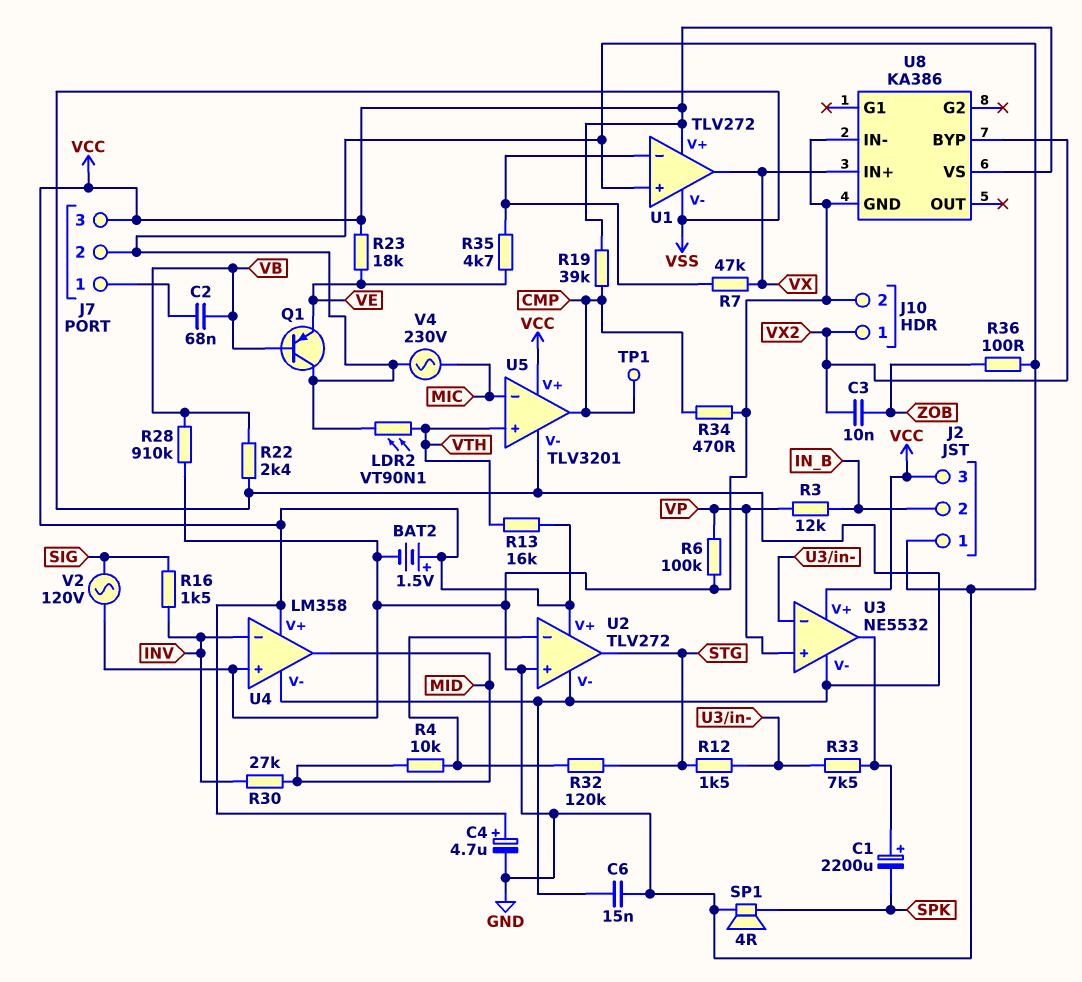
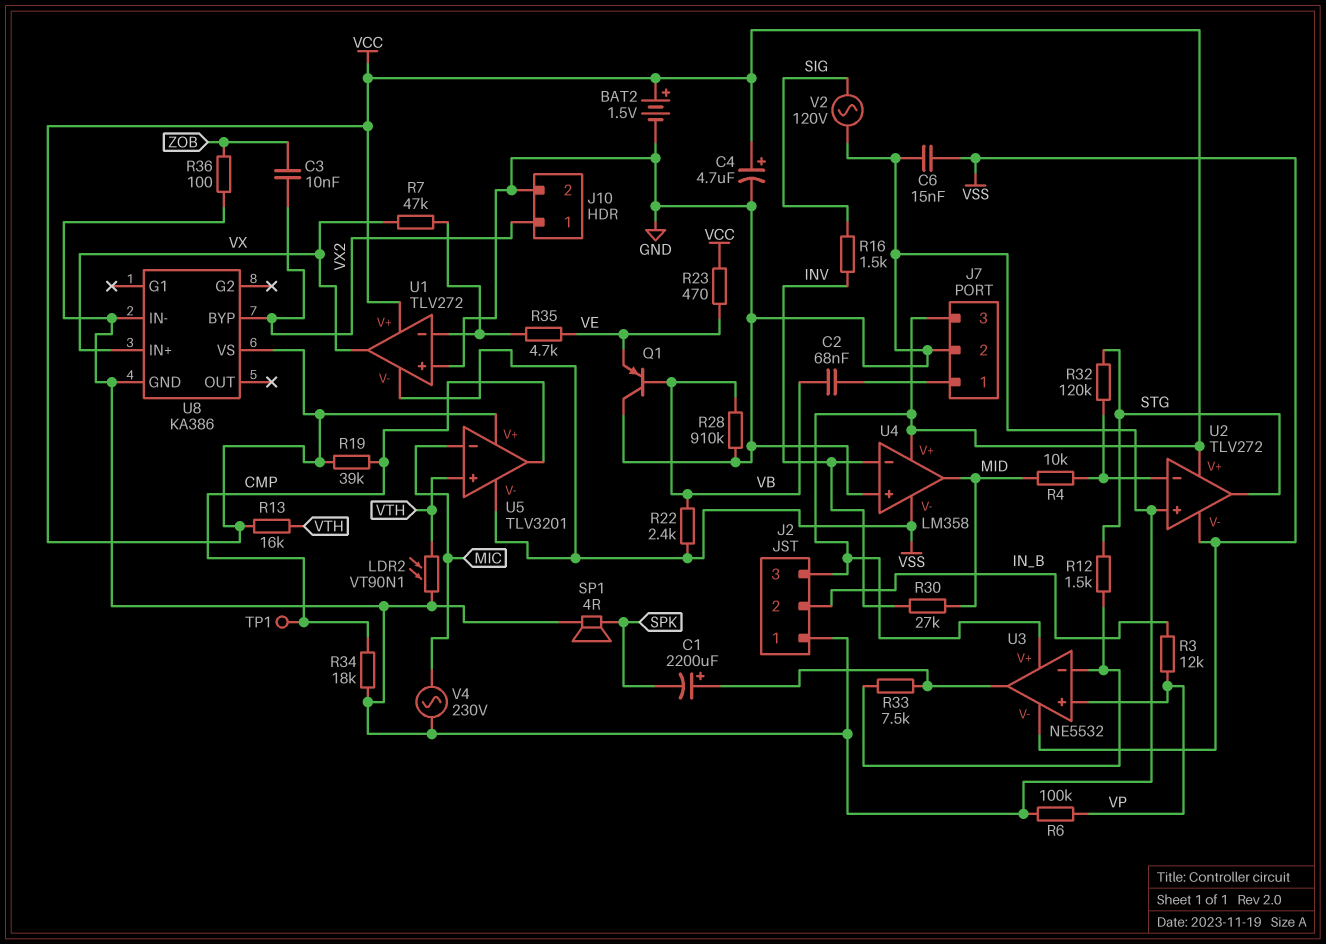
R23: 18k (VCC, VE) -> 470 (VCC, VE)
R34: 470 (CMP, GND) -> 18k (CMP, GND)

